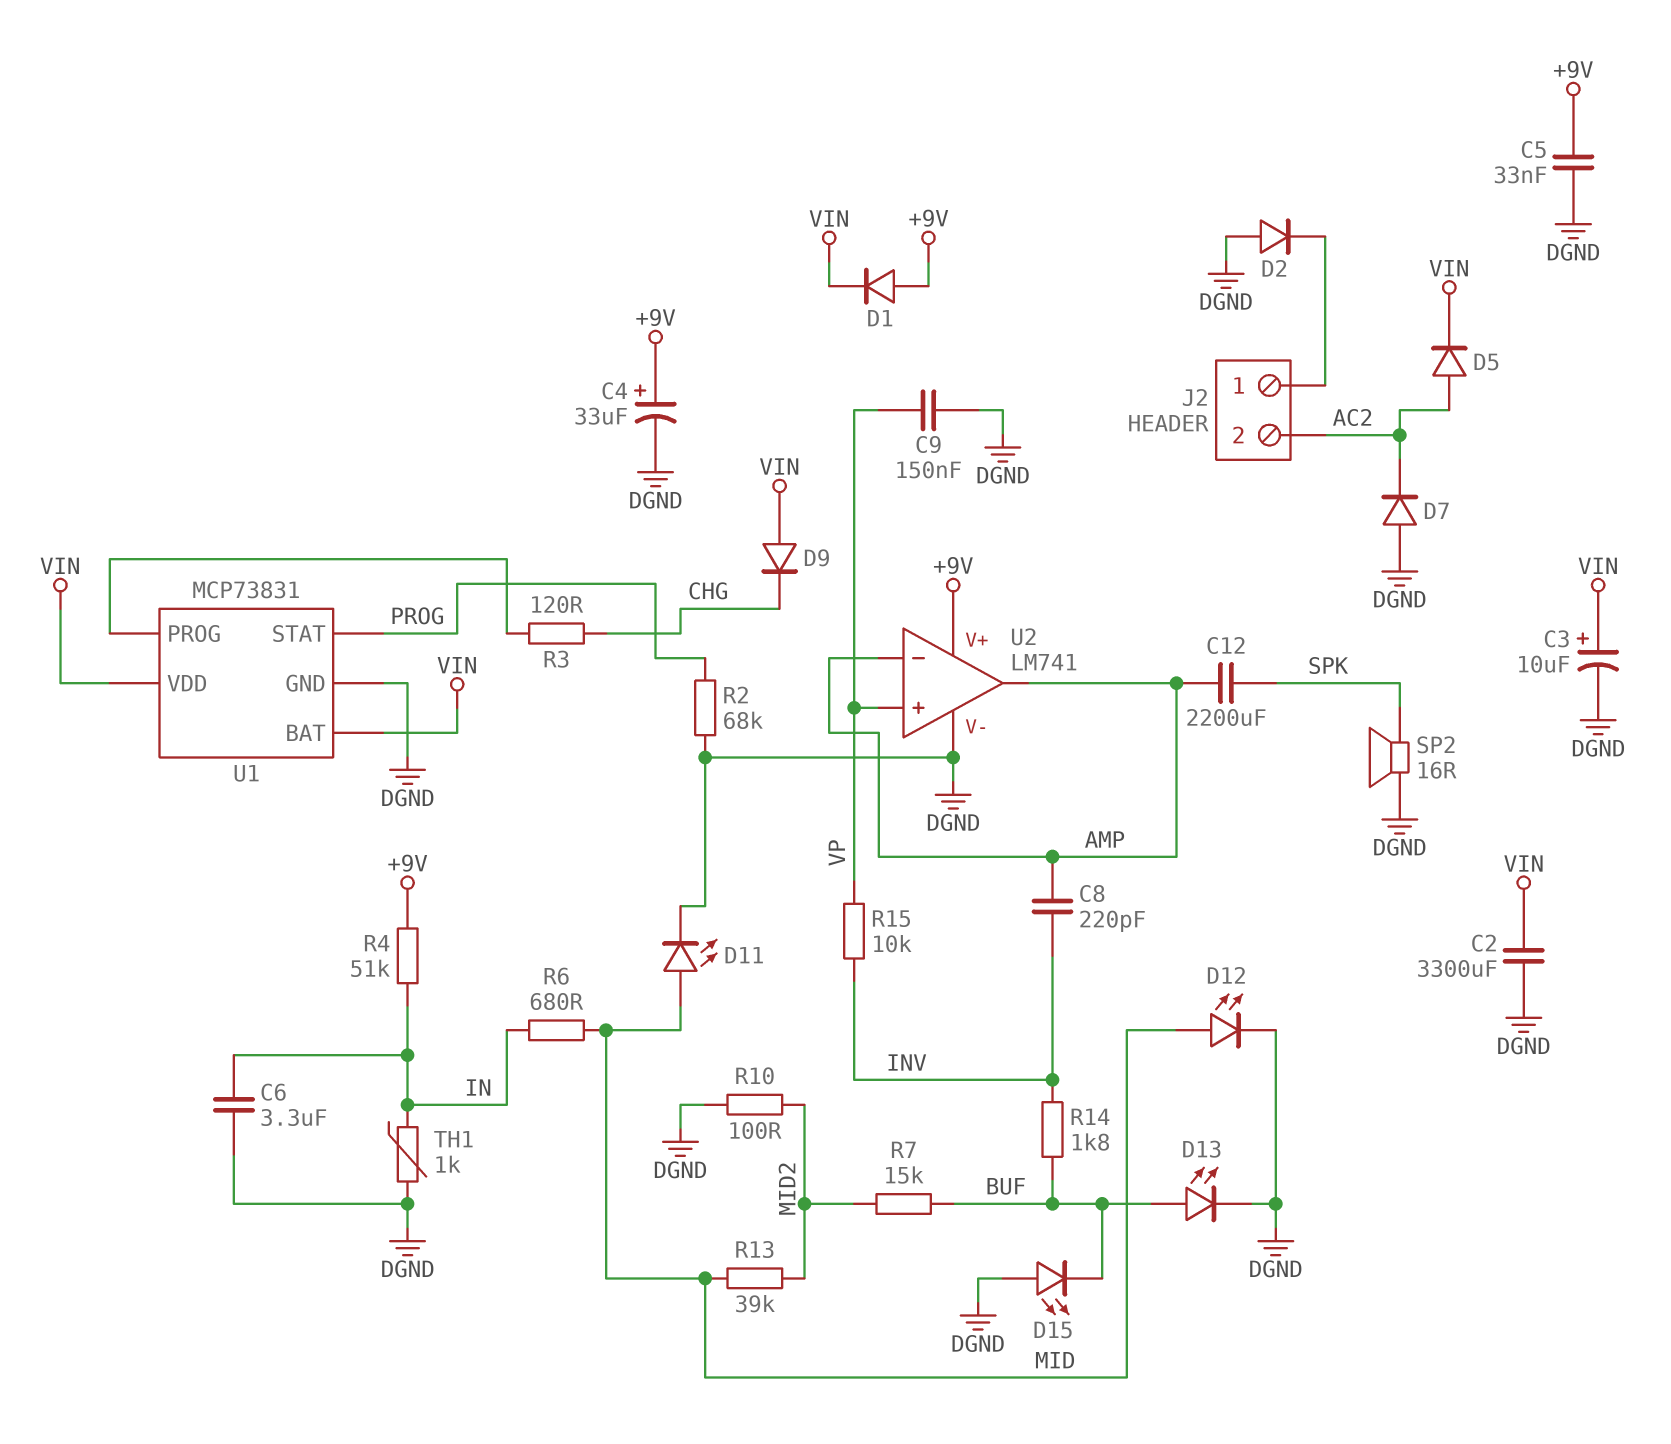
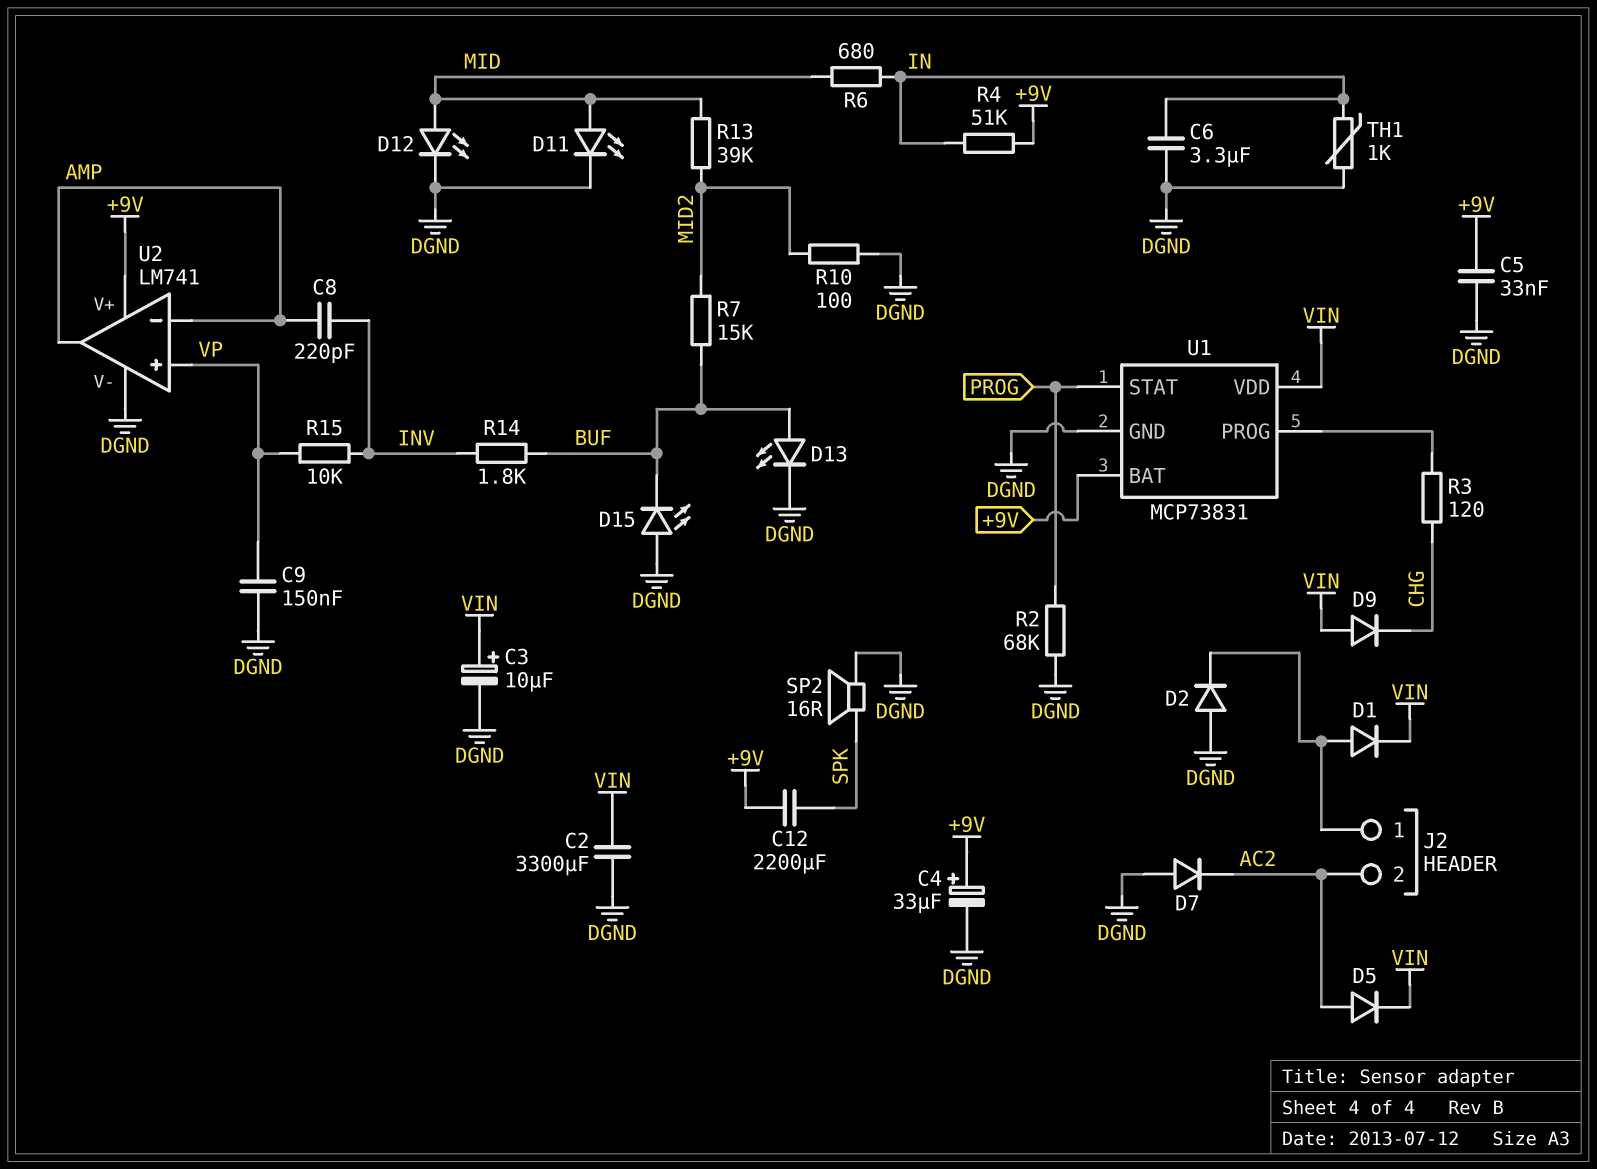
C12: 2200uF (AMP, SPK) -> 2200uF (+9V, SPK)
D1: diode (A +9V, K VIN) -> diode (A J2/1, K VIN)
U1 pin BAT: VIN -> +9V

